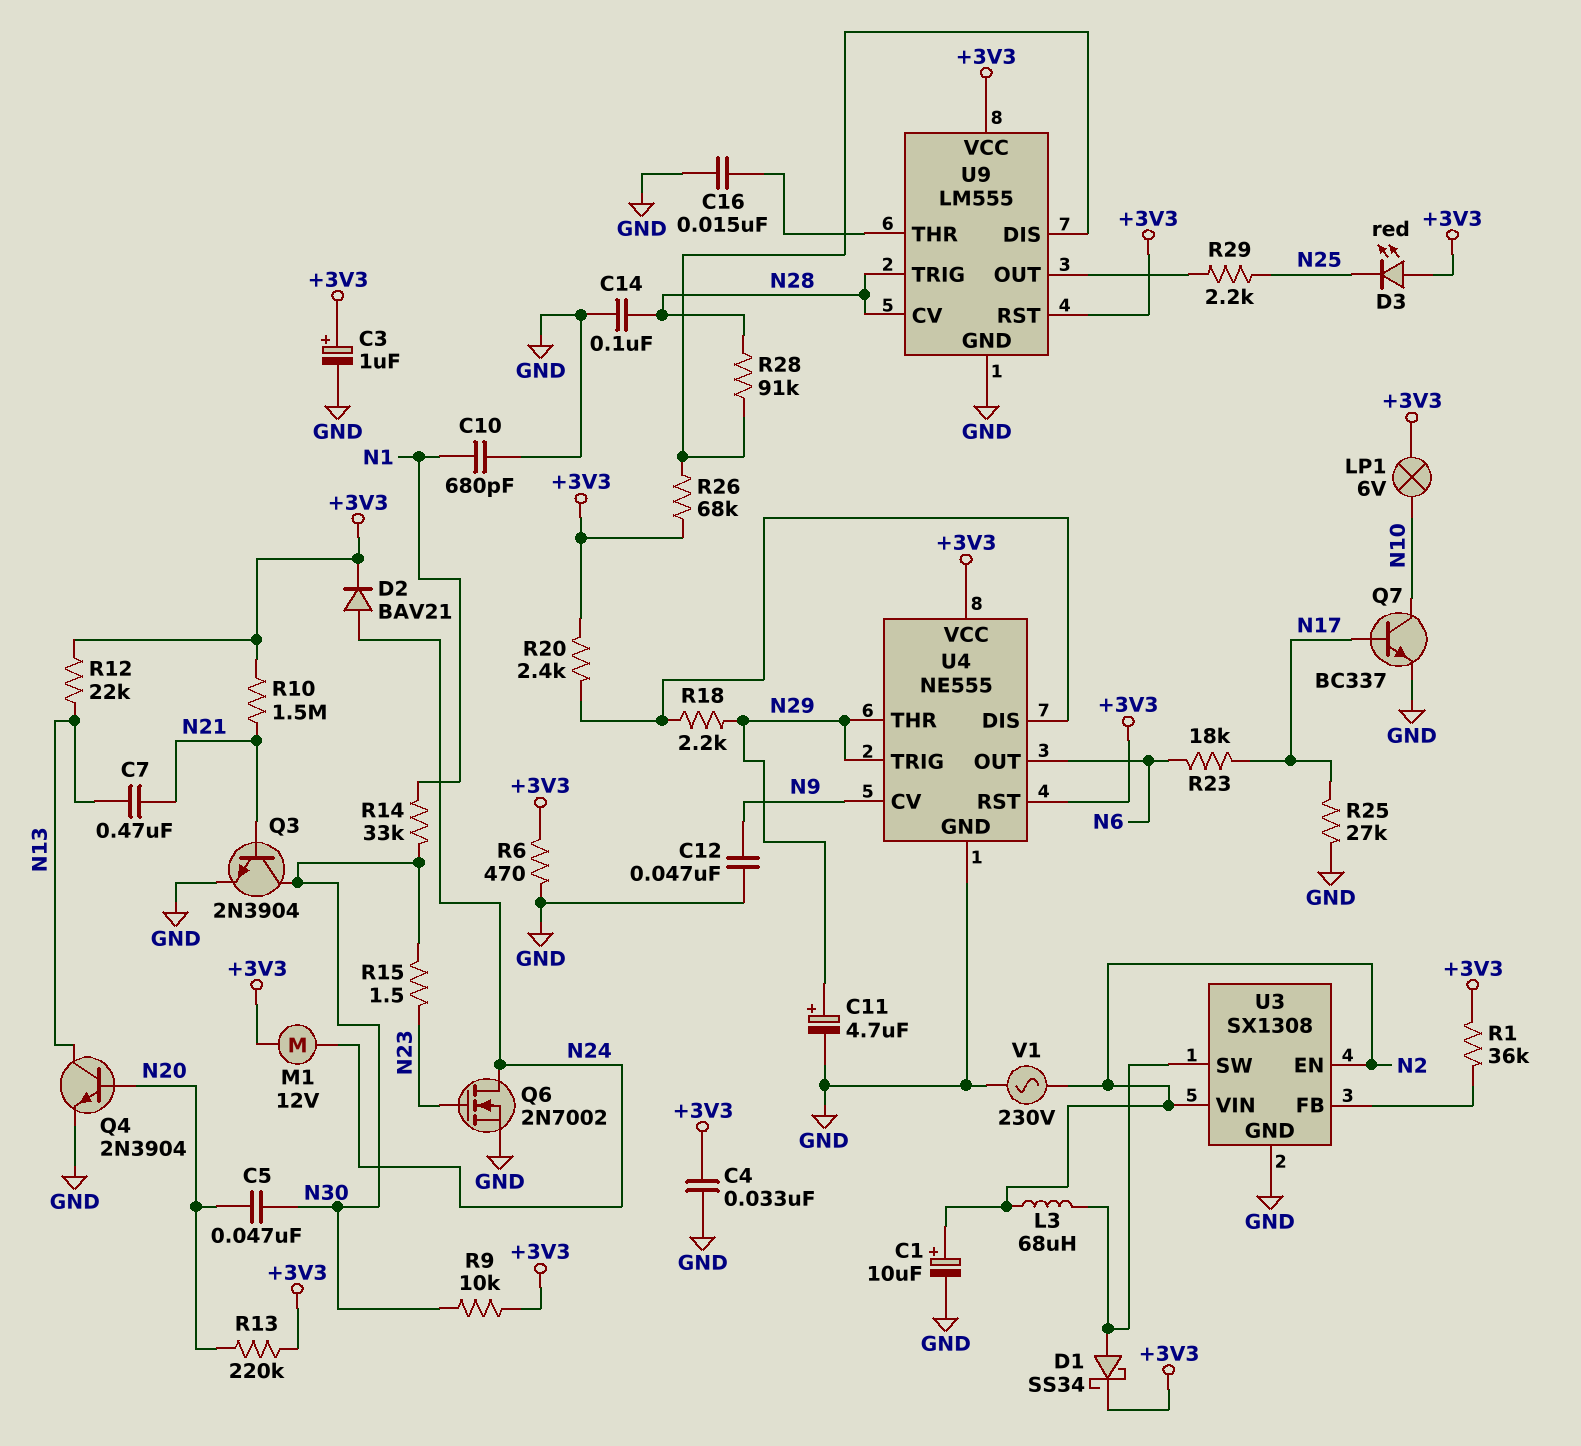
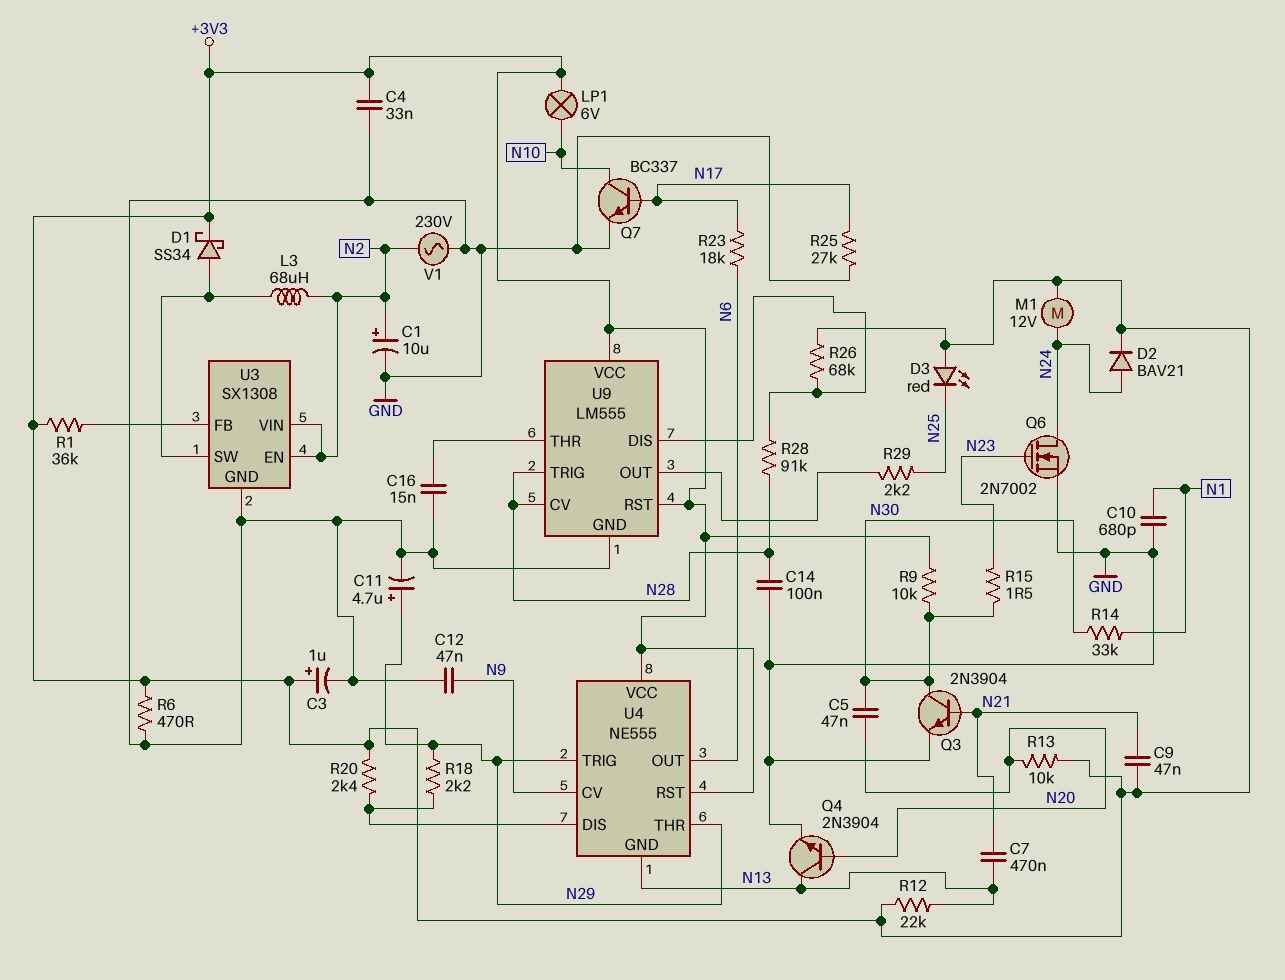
C9: none -> 47nF (+3V3, N21)
R10: 1.5M (+3V3, N21) -> none
R13: 220k (+3V3, N20) -> 10k (+3V3, N20)
U4 pin GND: GND -> N13

